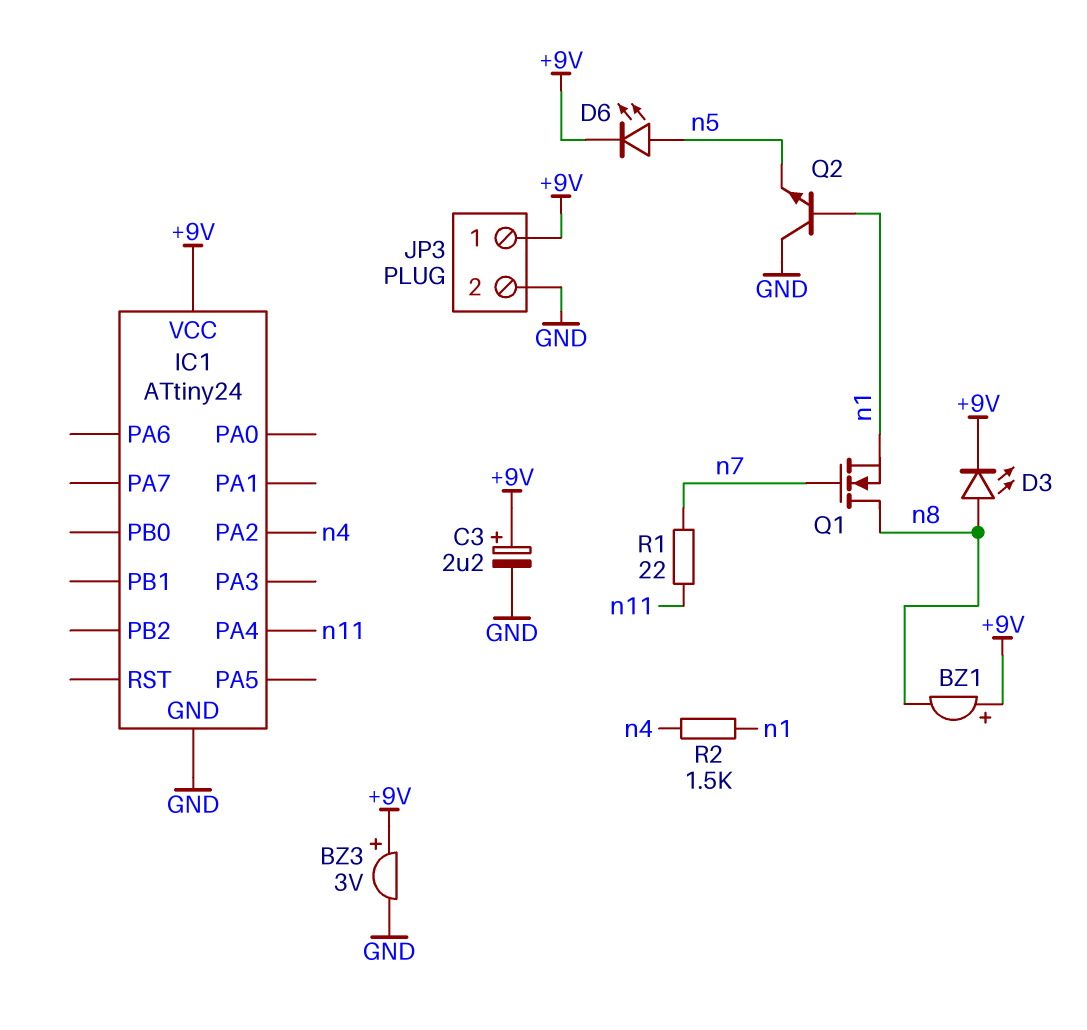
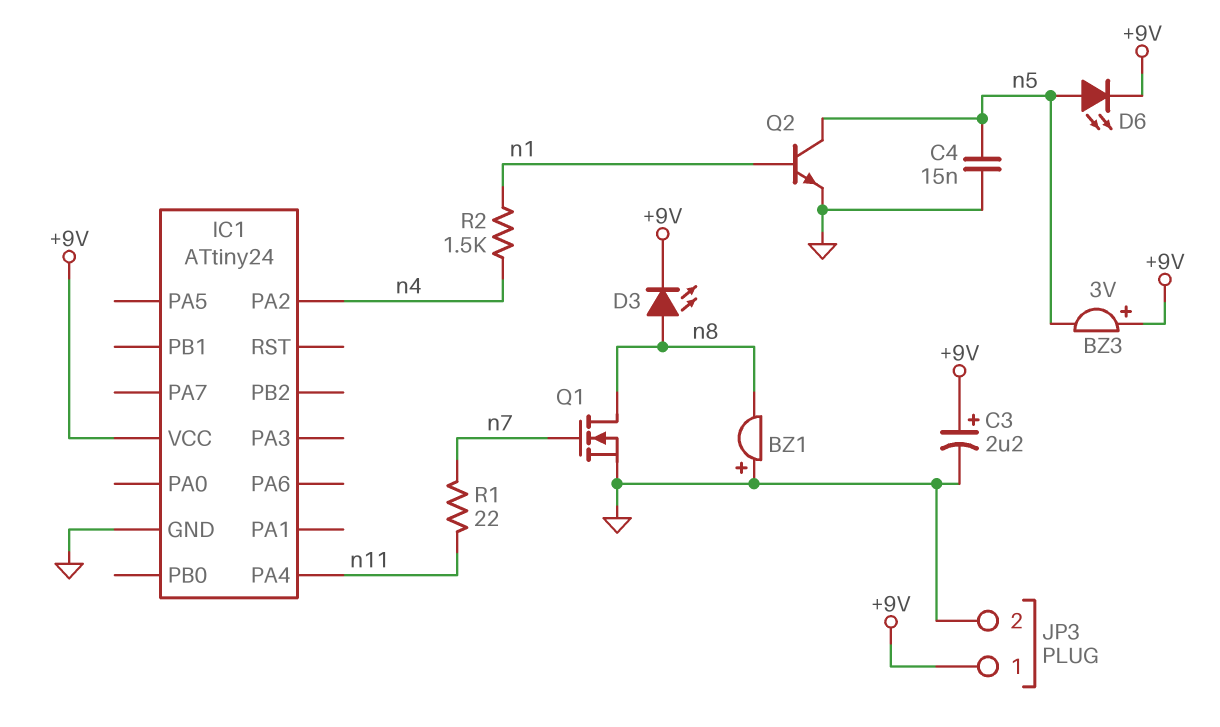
BZ1: buzzer (plus +9V, minus n8) -> buzzer (plus GND, minus n8)
BZ3: buzzer 3V (plus +9V, minus GND) -> buzzer 3V (plus +9V, minus n5)
C4: none -> 15nF (GND, n5)
Q1: NMOS (G n7, D n8, S n1) -> NMOS (G n7, D n8, S GND)
Q2: NPN (B n1, C GND, E n5) -> NPN (B n1, C n5, E GND)

